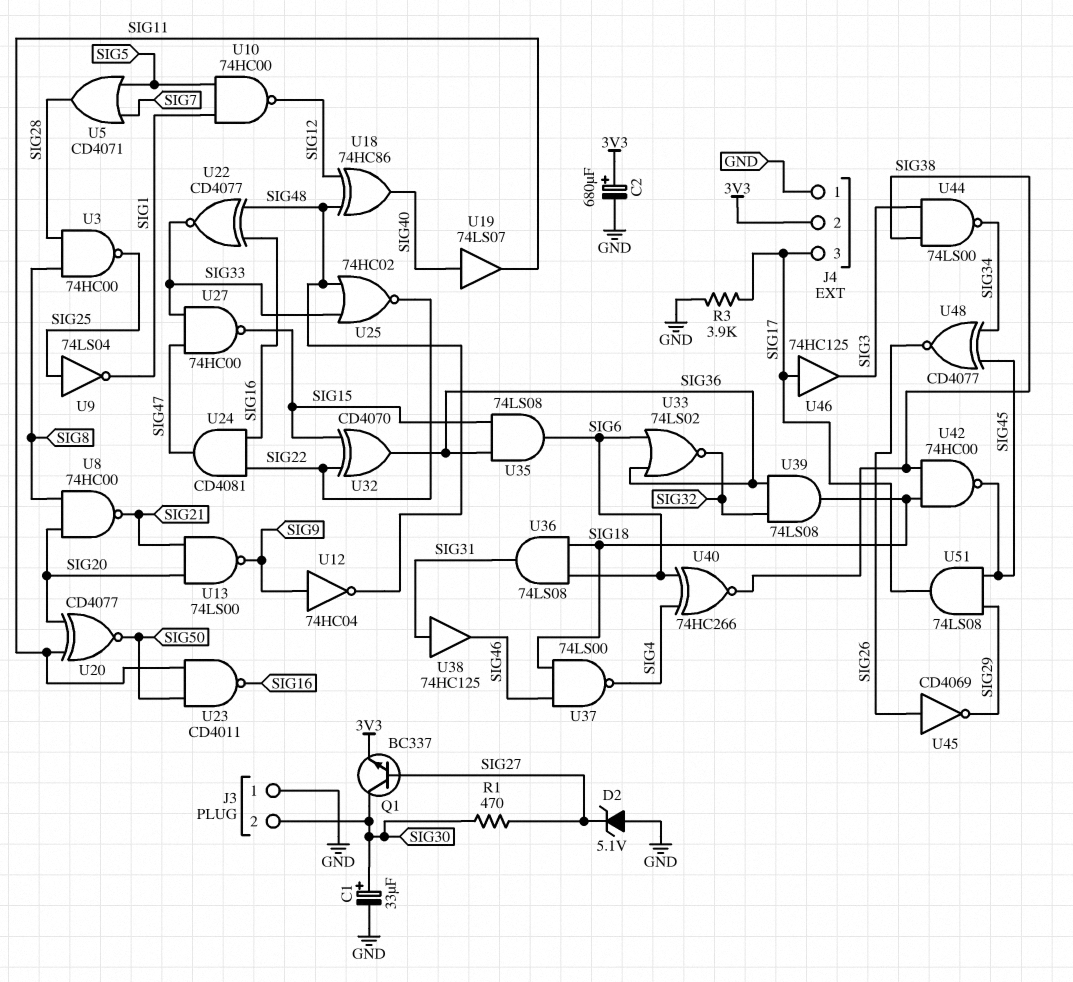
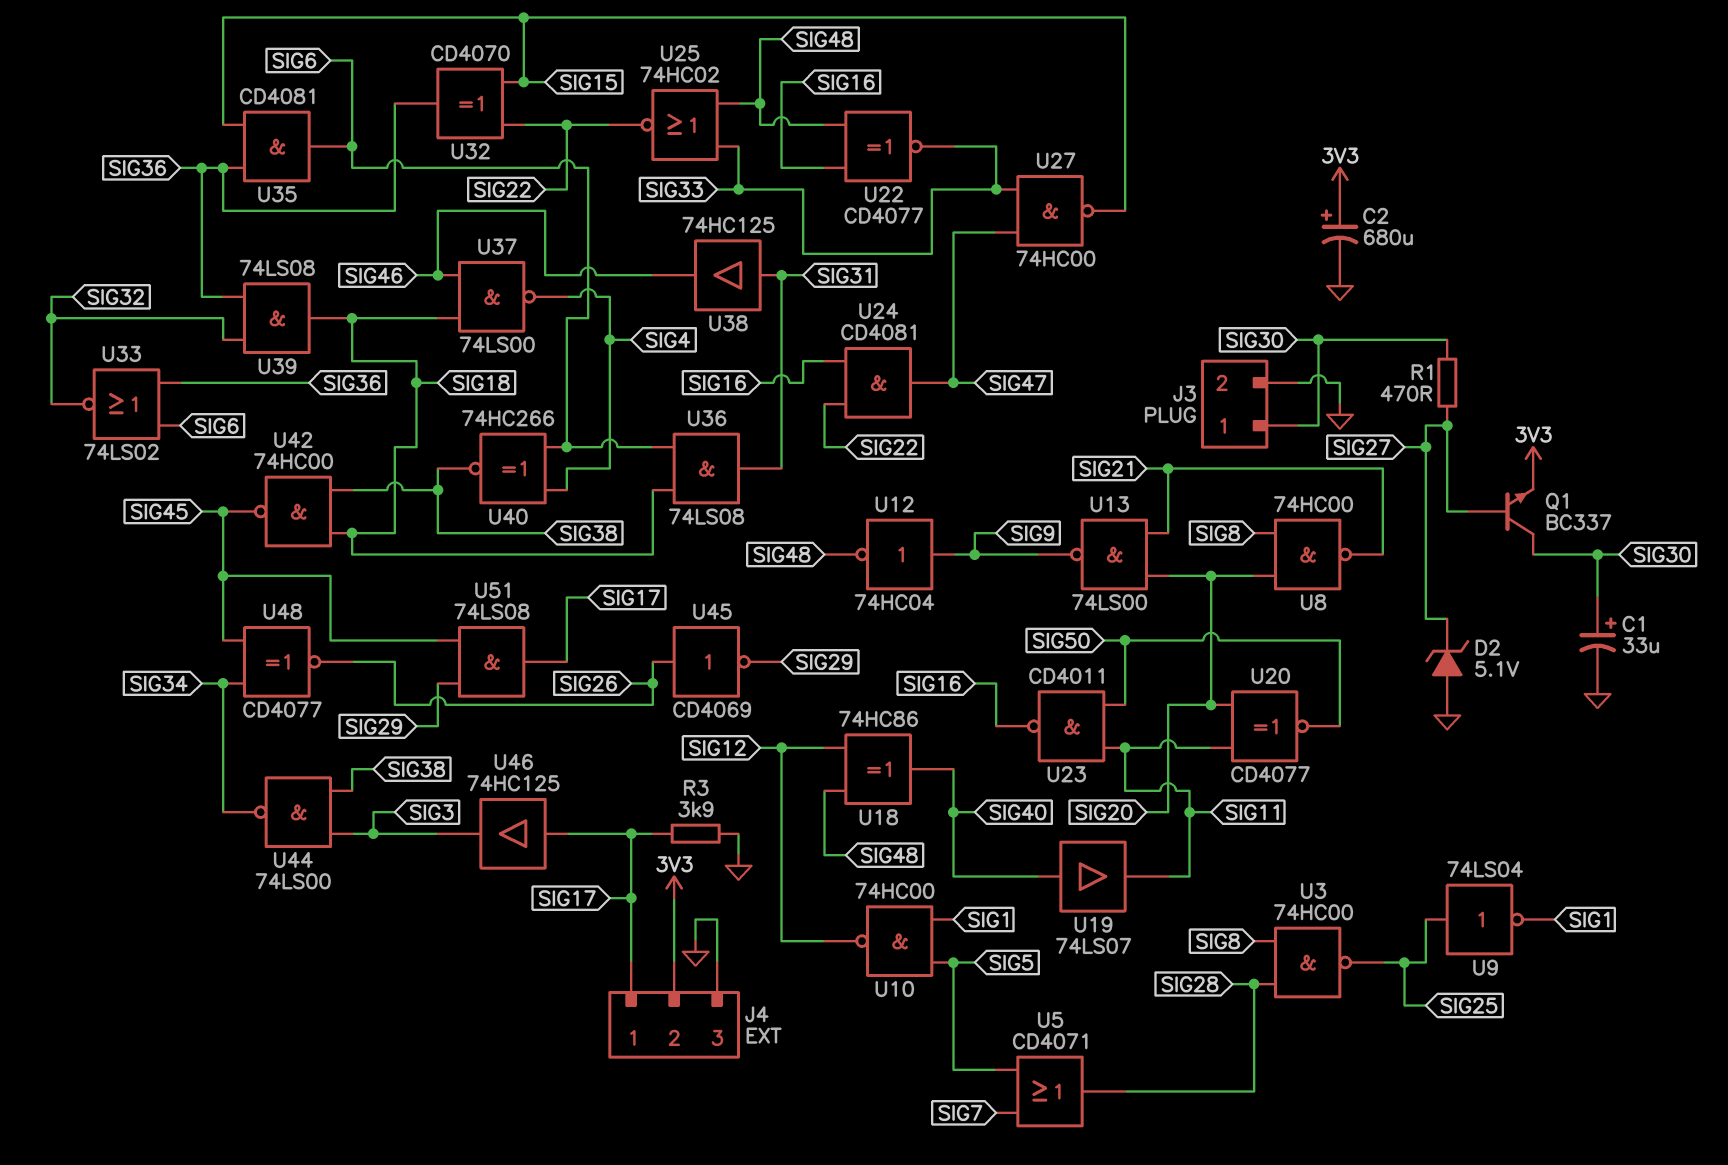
J3 pin 1: GND -> SIG30
J3 pin 2: SIG30 -> GND
J4 pin 1: GND -> SIG17
J4 pin 3: SIG17 -> GND
U35: AND 74LS08 (in SIG15, in SIG36, out SIG6) -> AND CD4081 (in SIG15, in SIG36, out SIG6)

